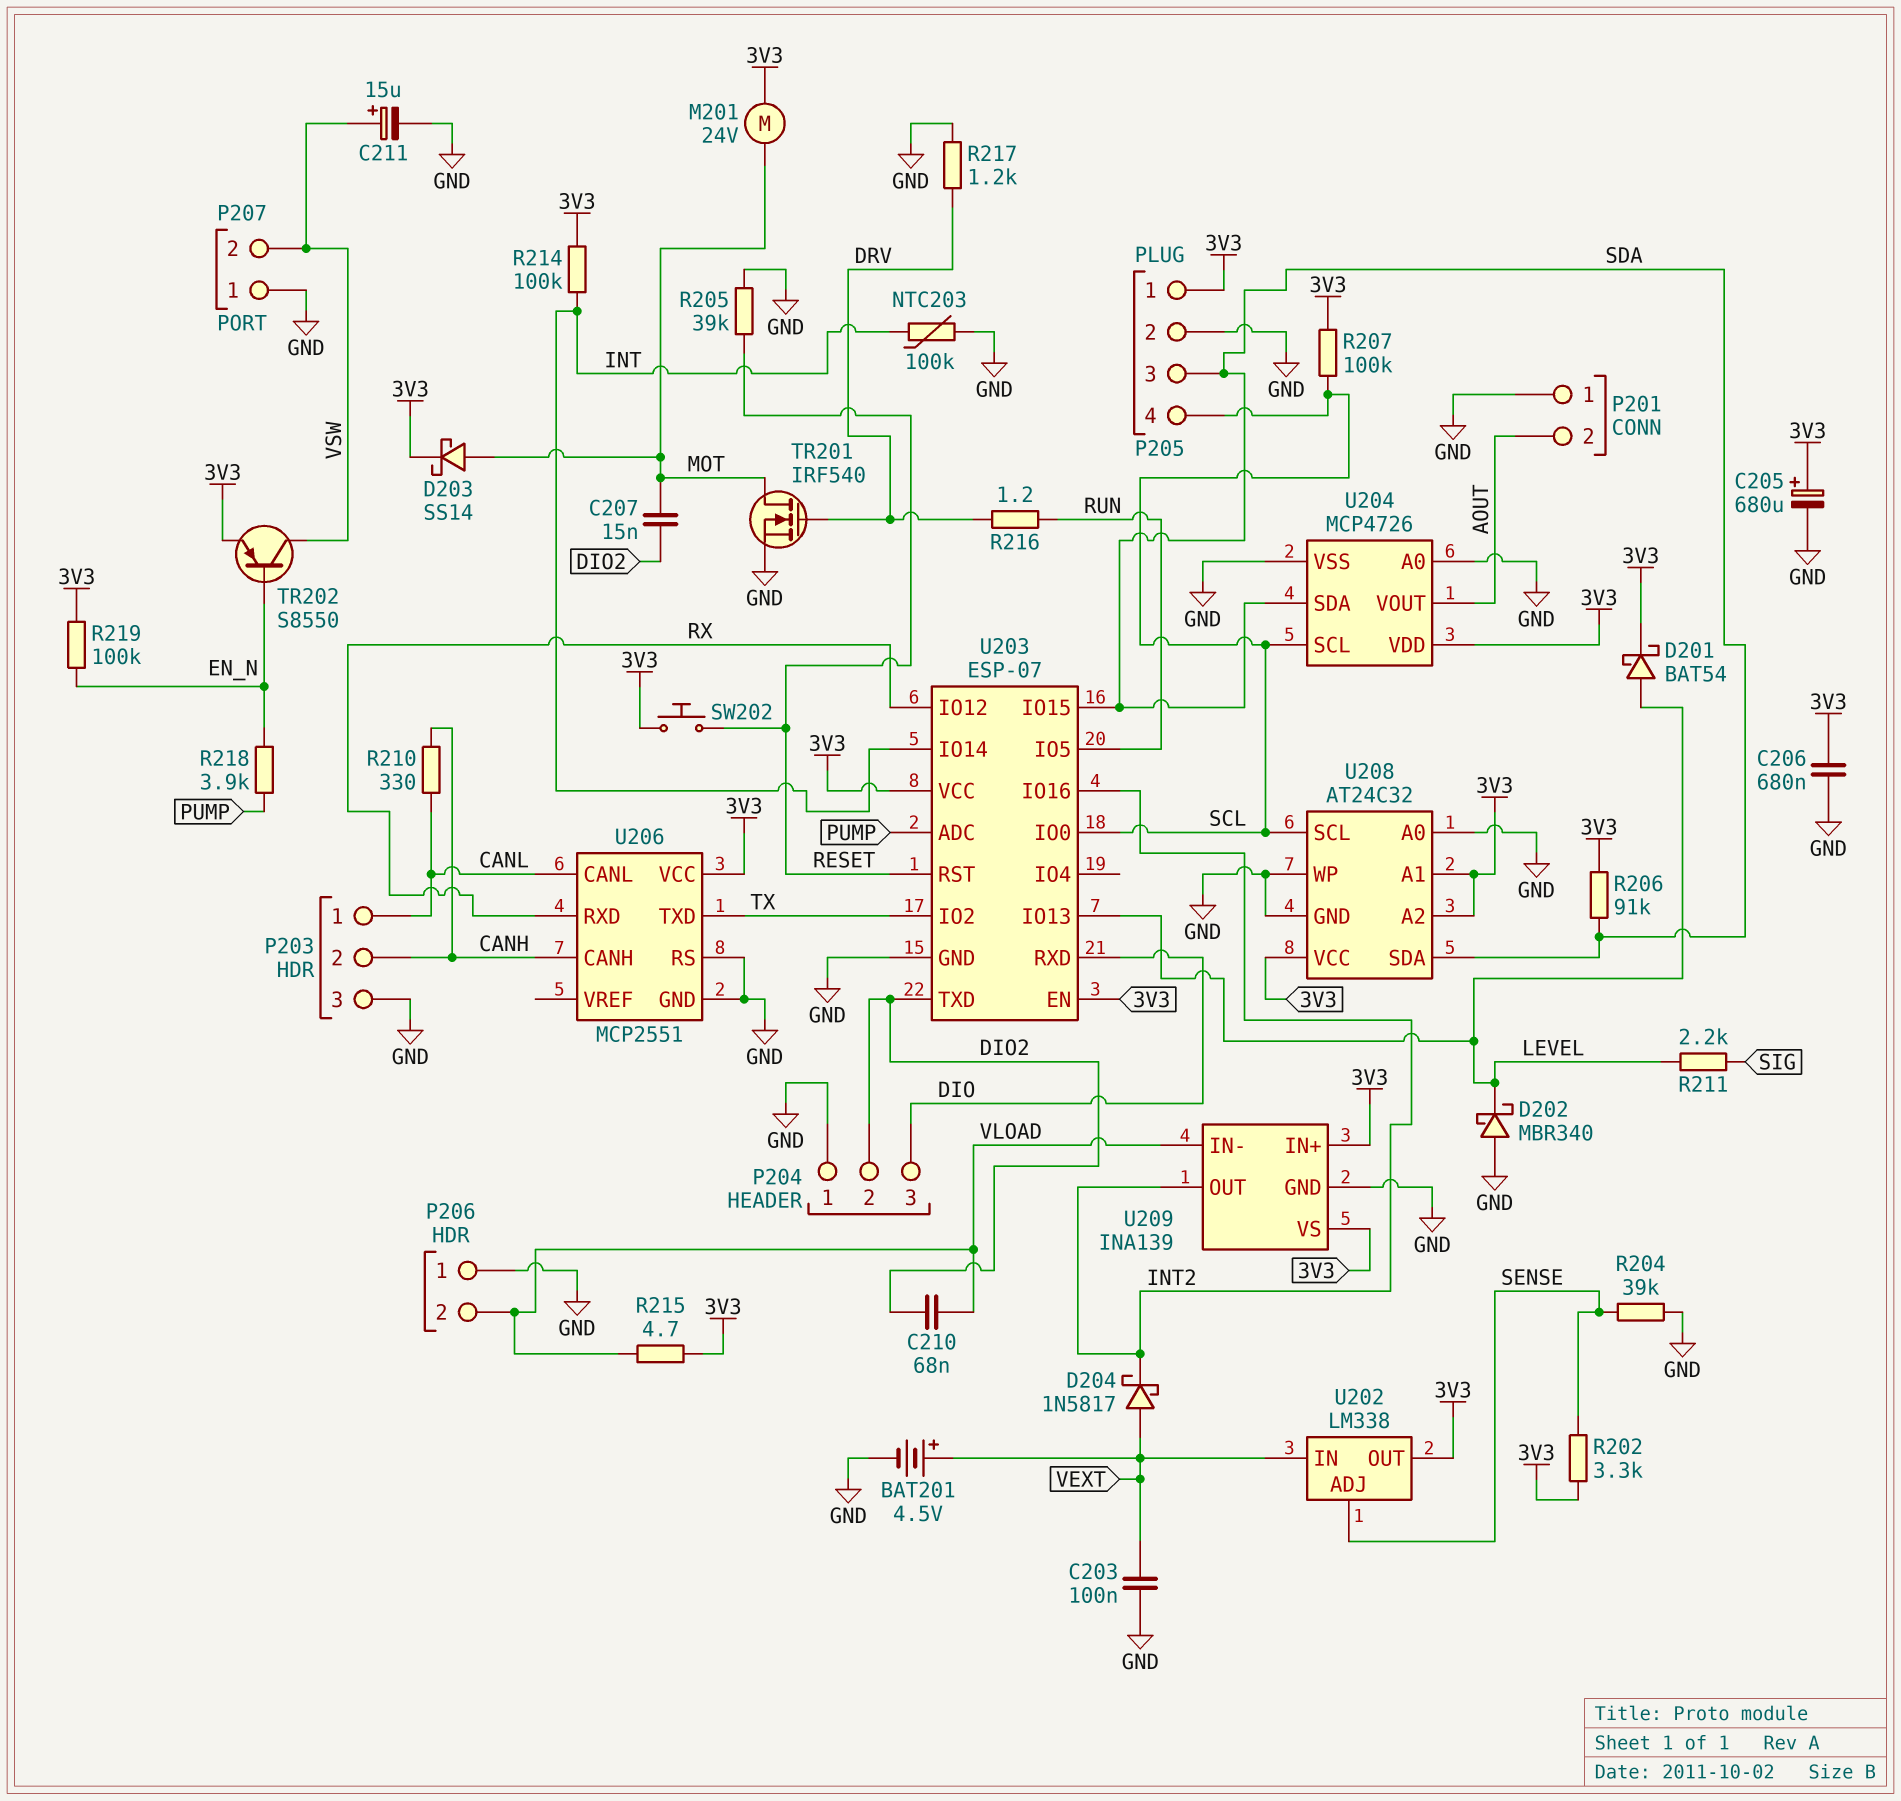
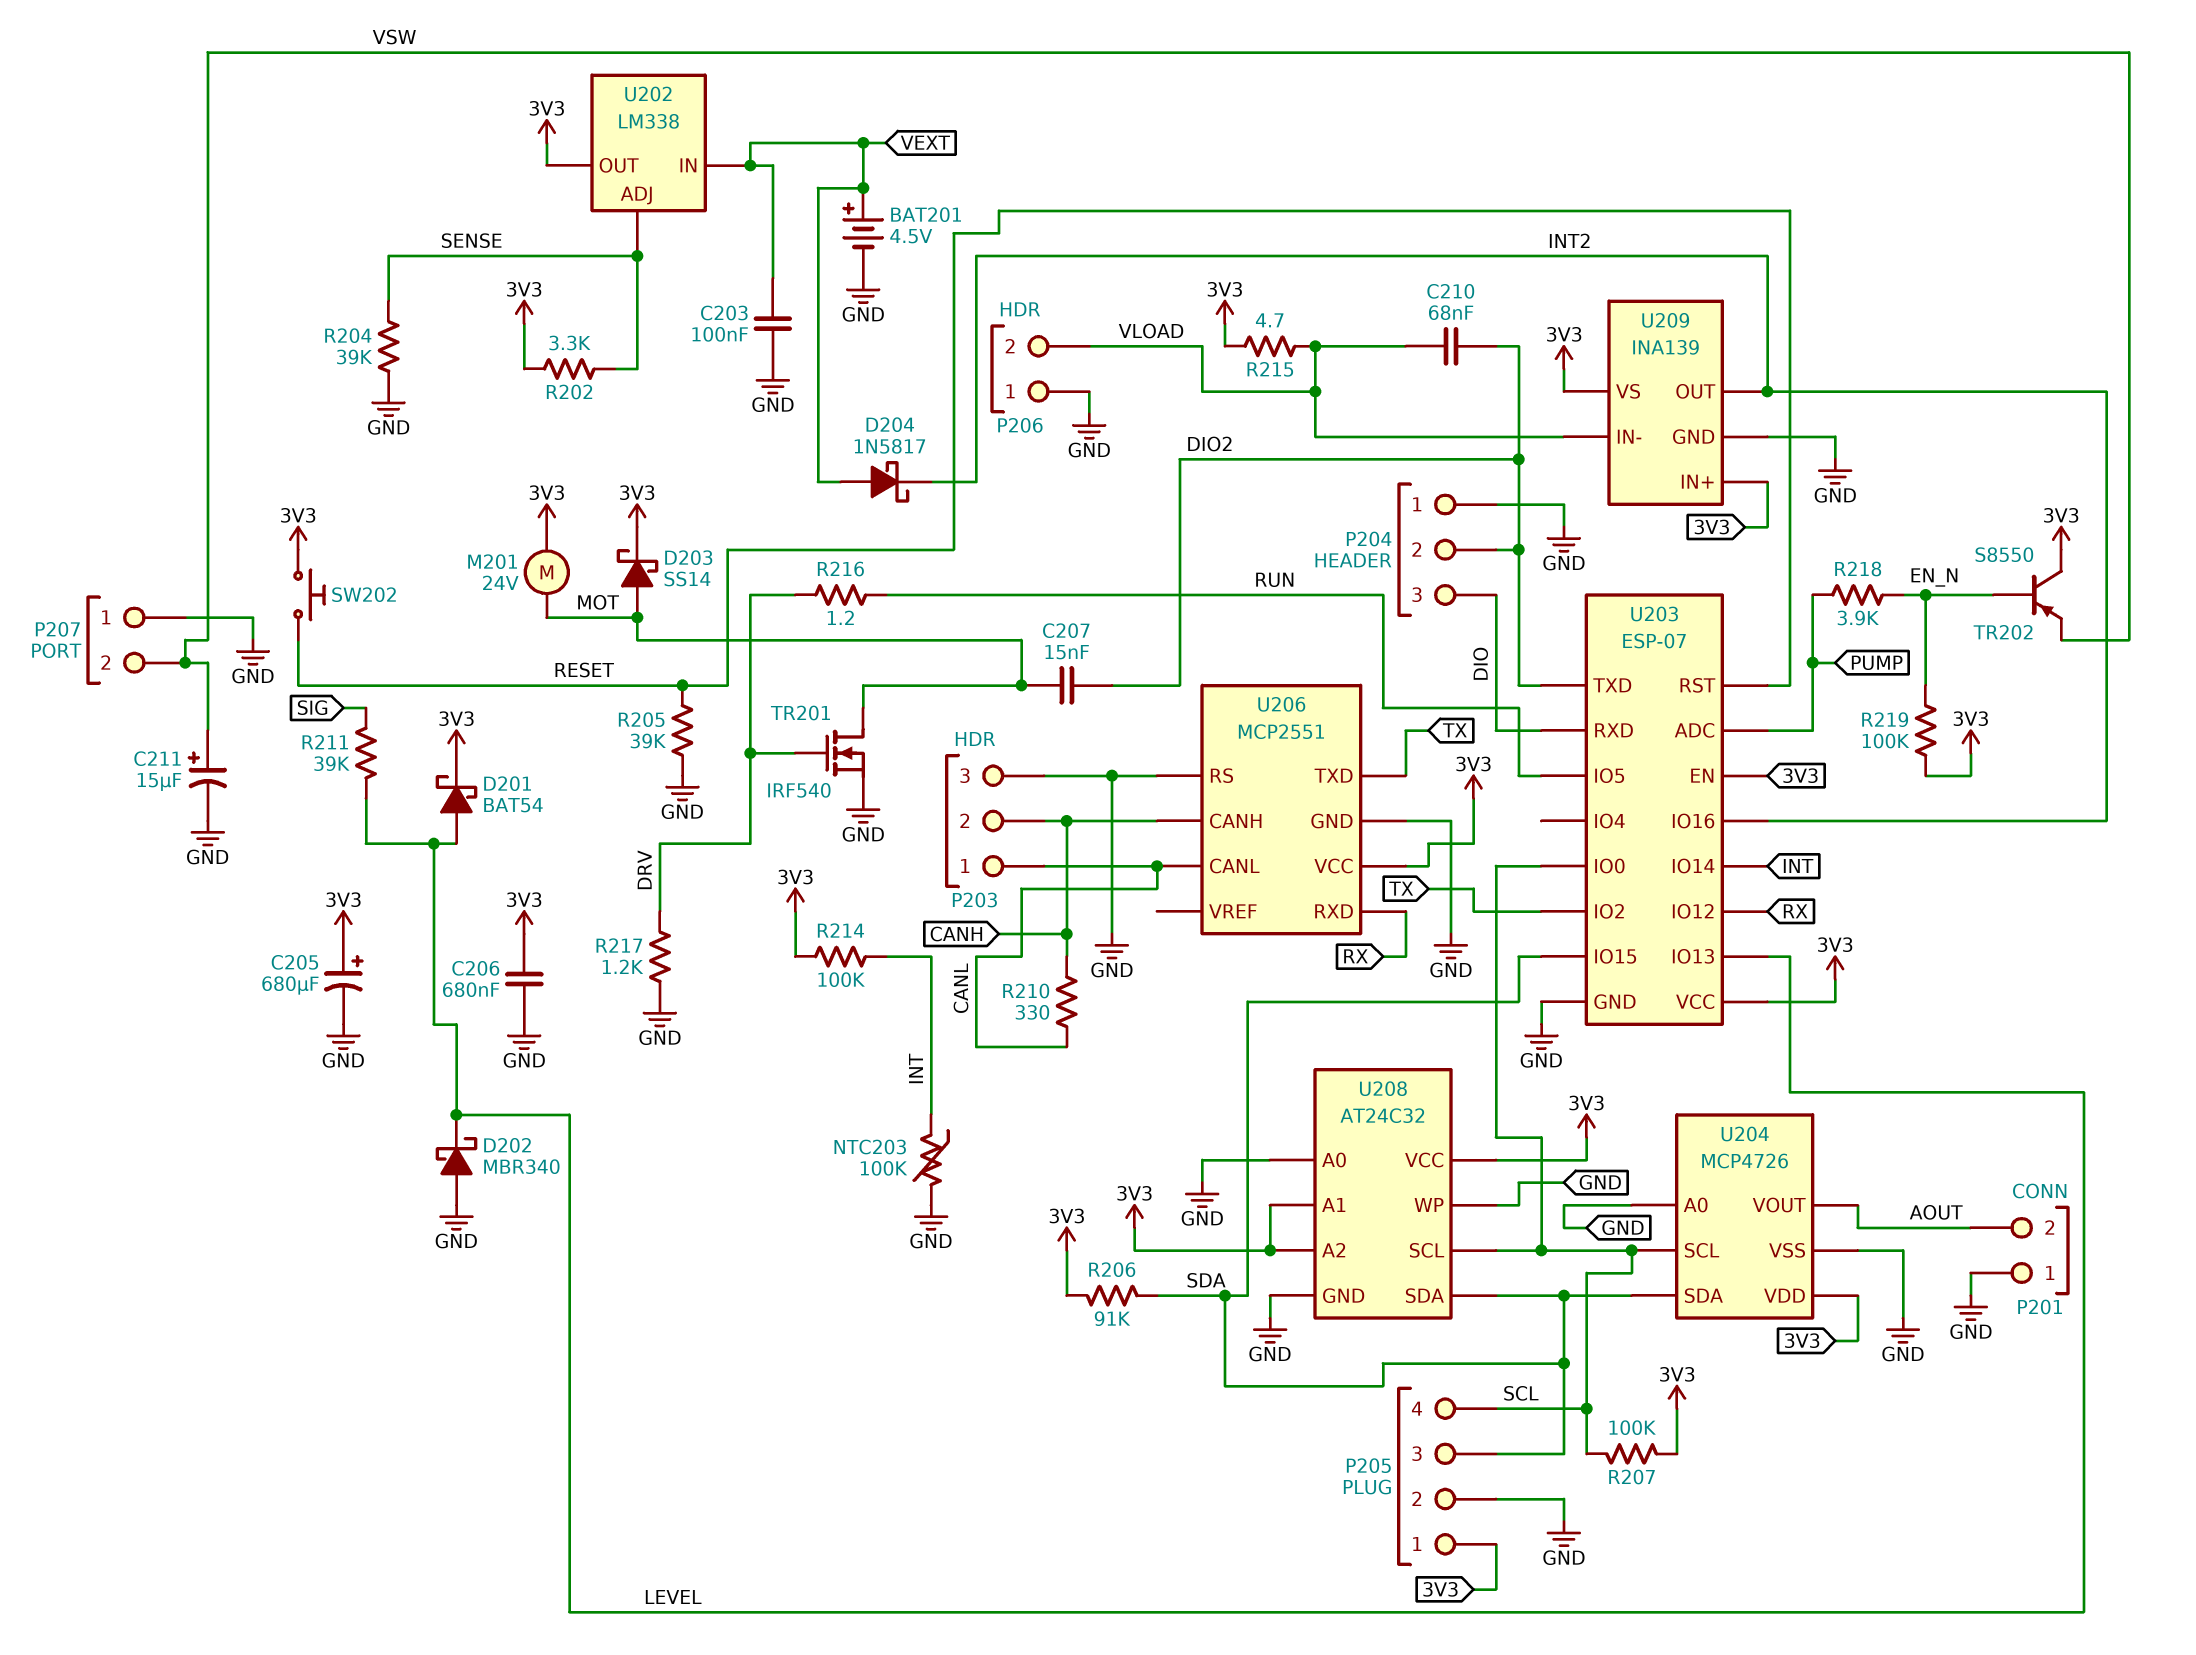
R211: 2.2k (LEVEL, SIG) -> 39k (LEVEL, SIG)
TR202: PNP S8550 (B EN_N, C VSW, E 3V3) -> PNP S8550 (B EN_N, C 3V3, E VSW)

